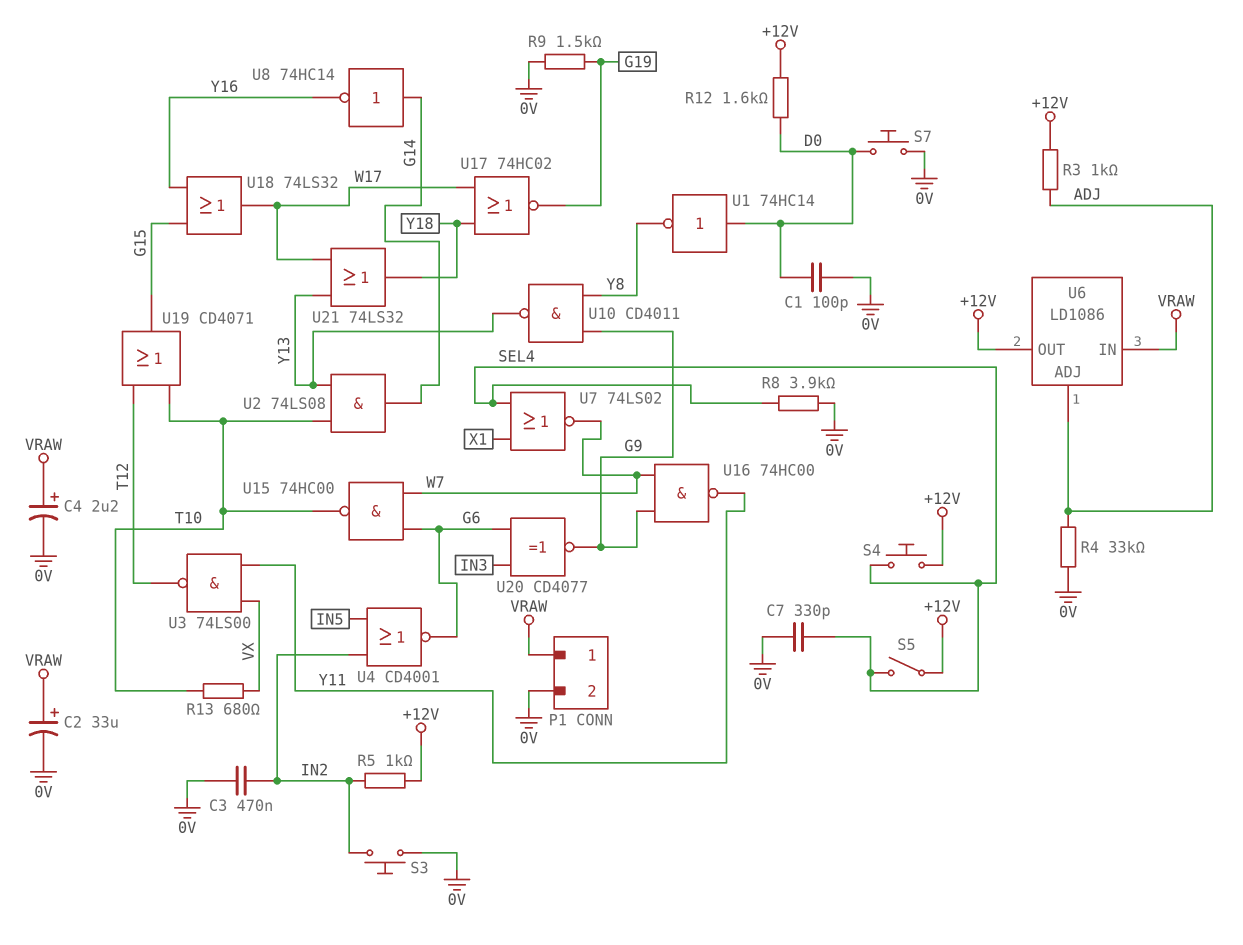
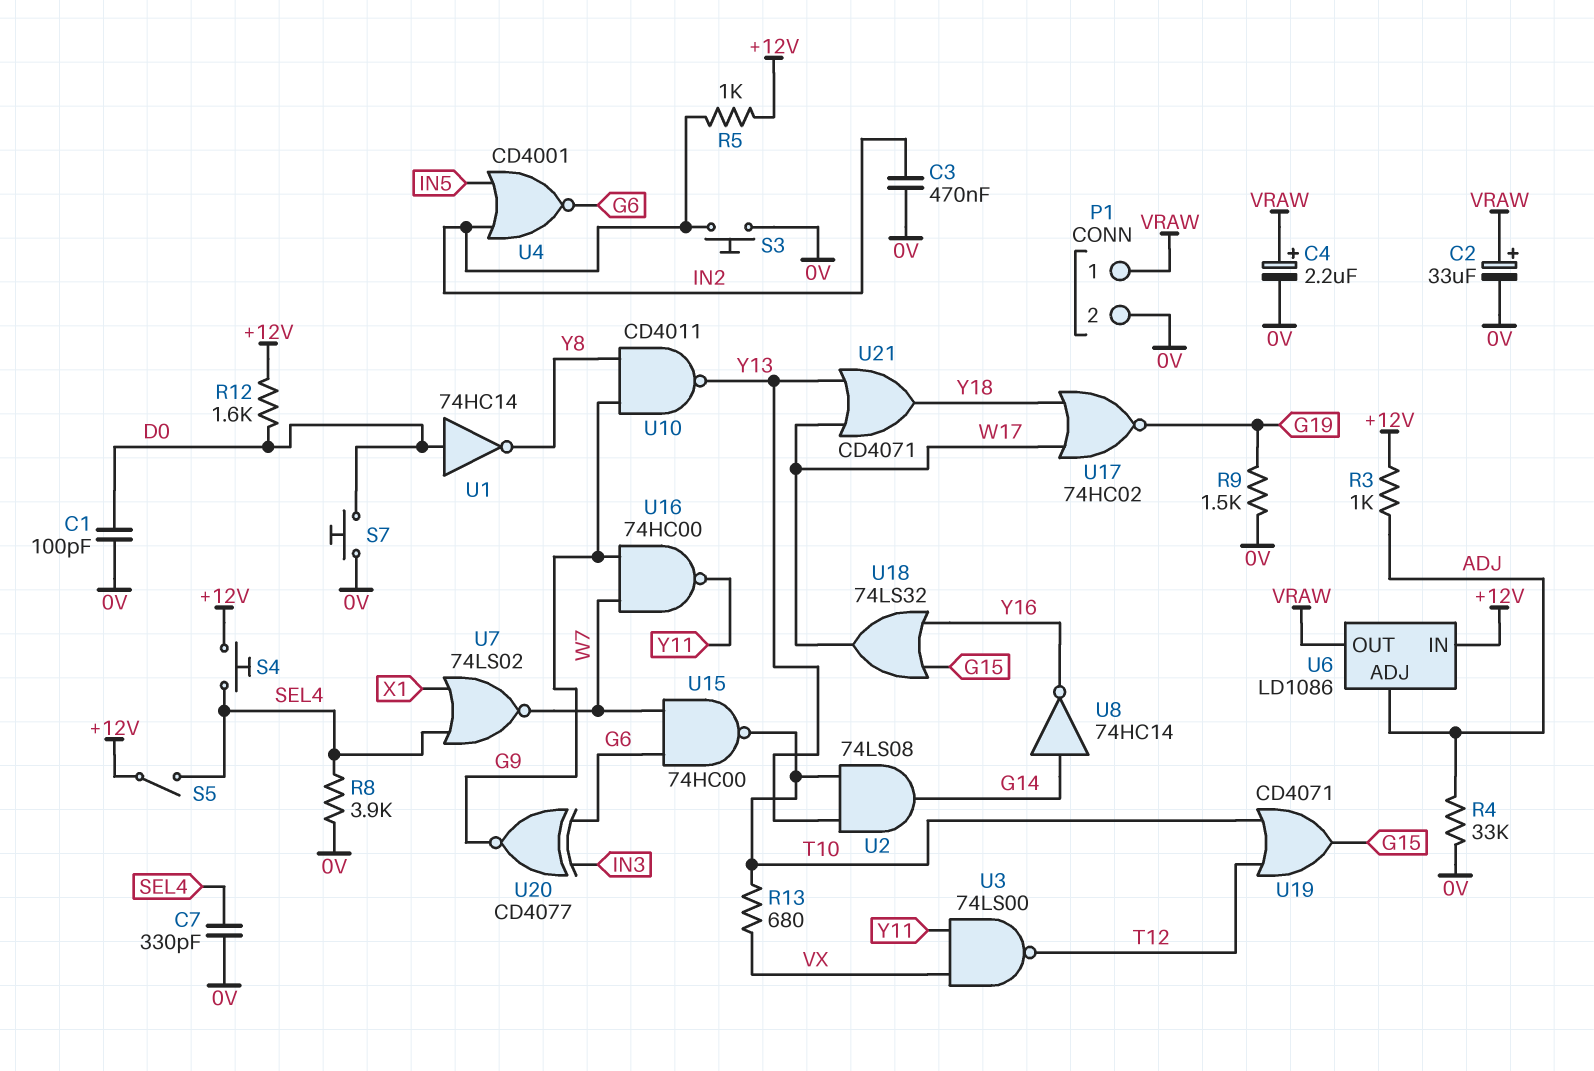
U6 pin IN: VRAW -> +12V
U6 pin OUT: +12V -> VRAW
U21: OR 74LS32 (in W17, in Y13, out Y18) -> OR CD4071 (in W17, in Y13, out Y18)

